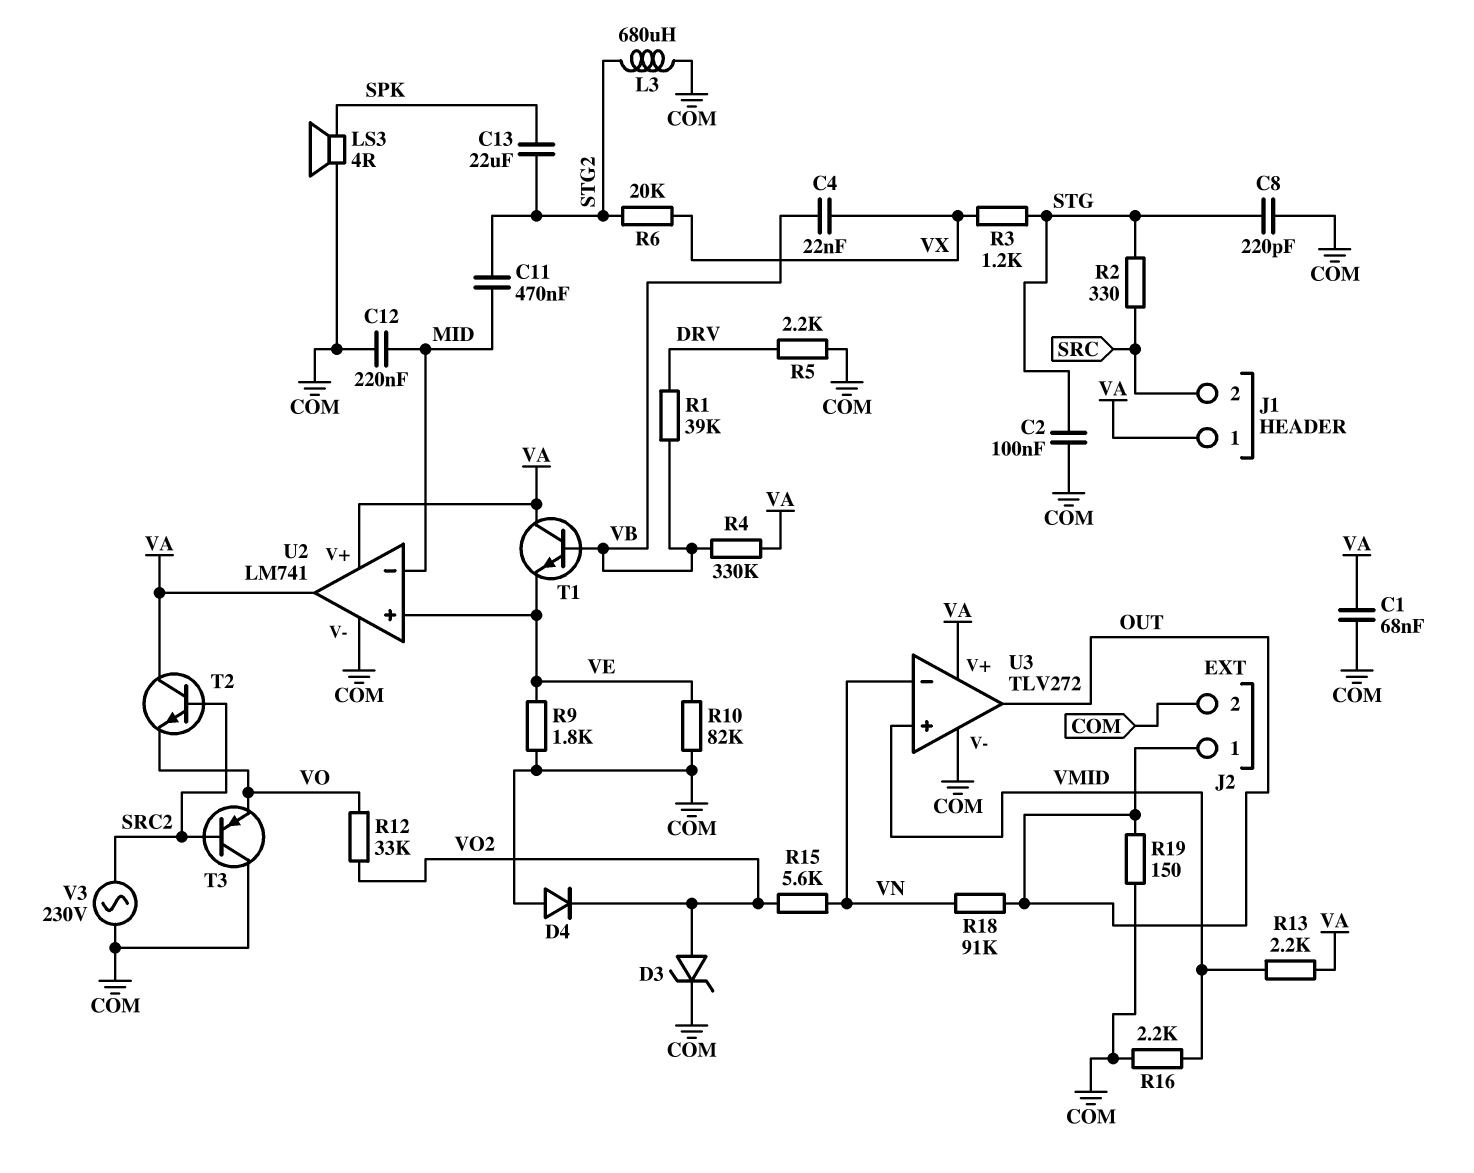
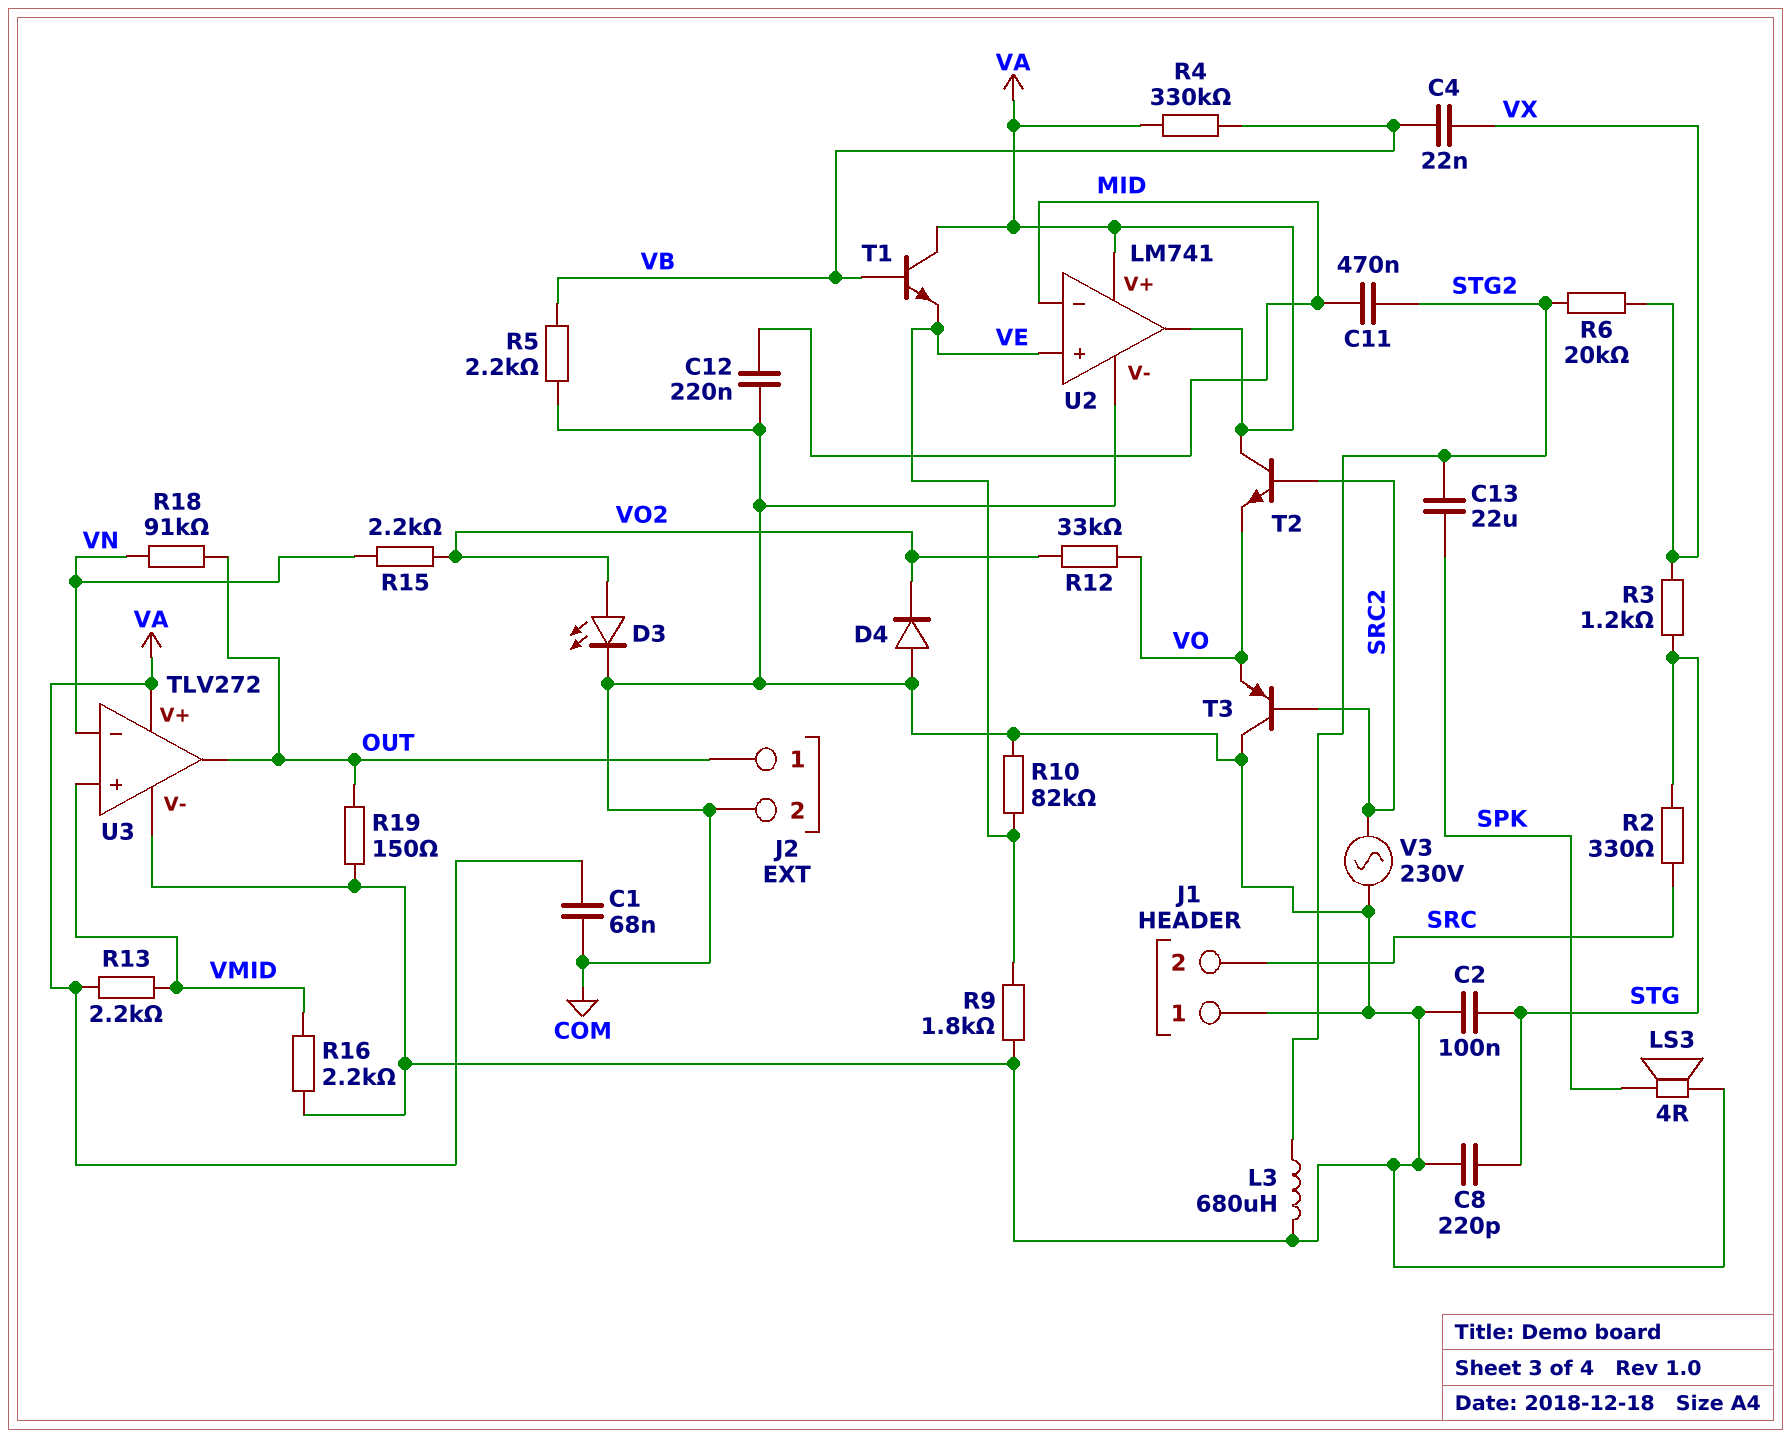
D3: zener (A VO2, K COM) -> LED (A VO2, K COM)
J1 pin 1: VA -> COM
R1: 39k (DRV, VB) -> none
R5: 2.2k (COM, DRV) -> 2.2k (COM, VB)
R15: 5.6k (VN, VO2) -> 2.2k (VN, VO2)

